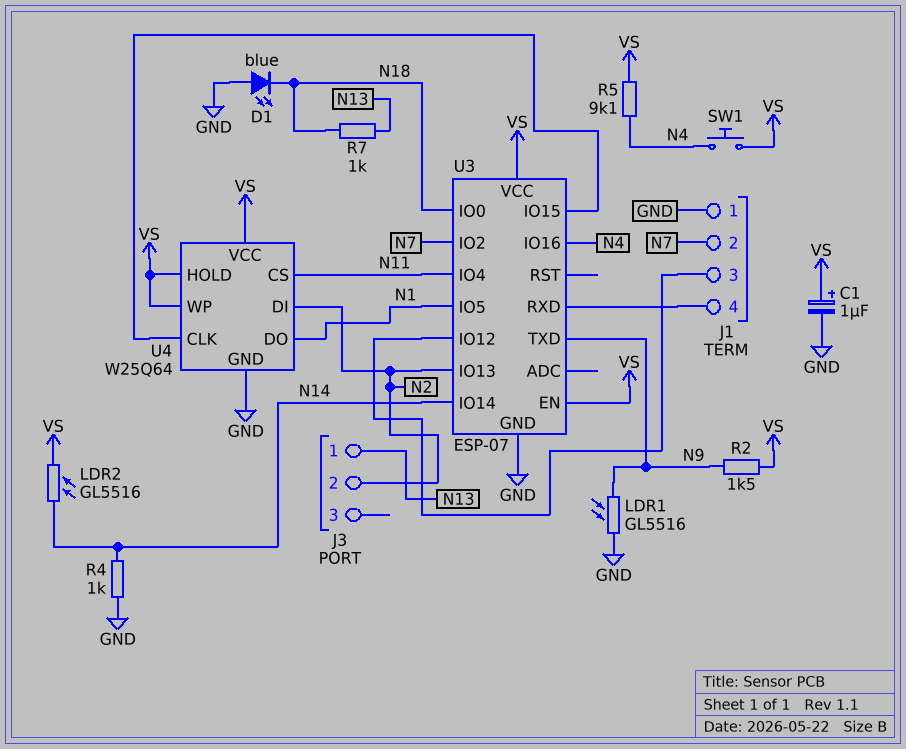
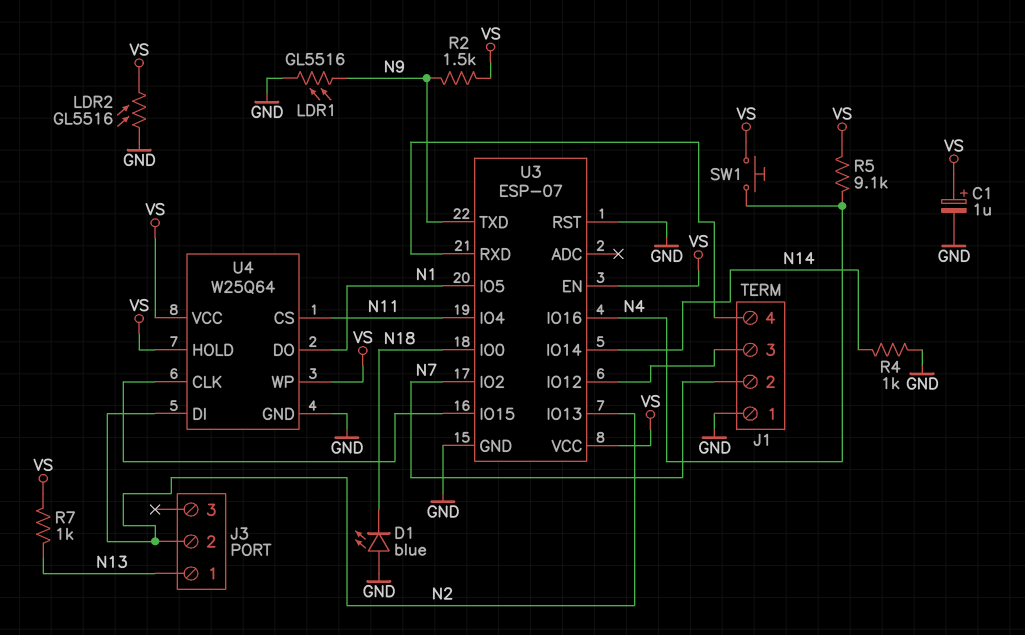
LDR2: GL5516 (N14, VS) -> GL5516 (GND, VS)
R7: 1k (N13, N18) -> 1k (N13, VS)
U3 pin RST: none -> GND

